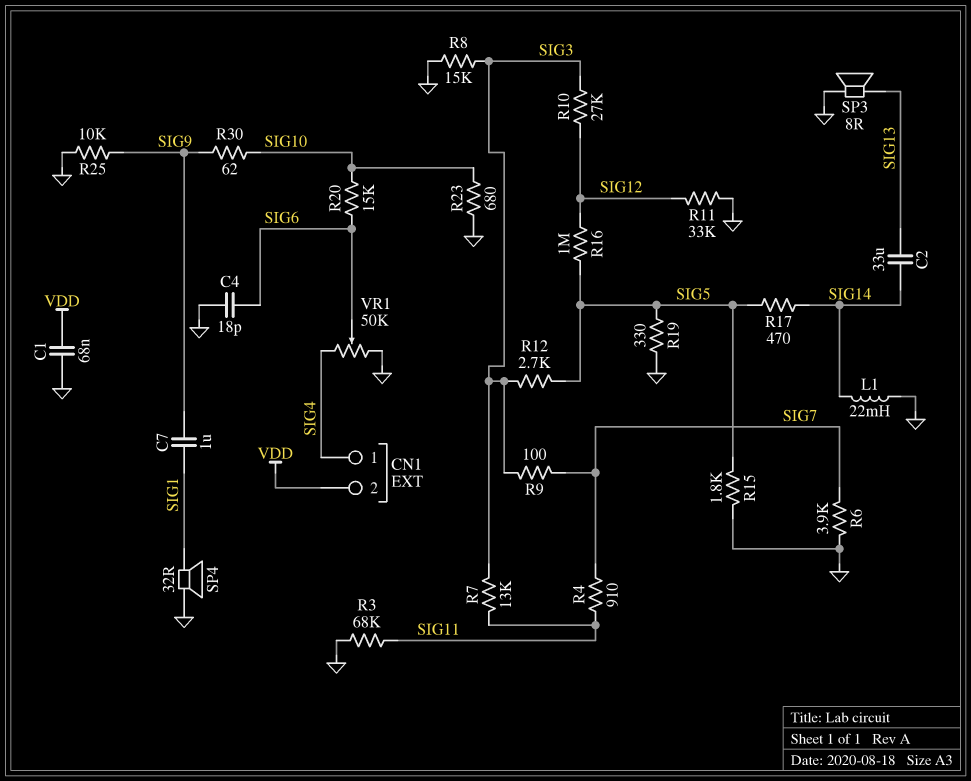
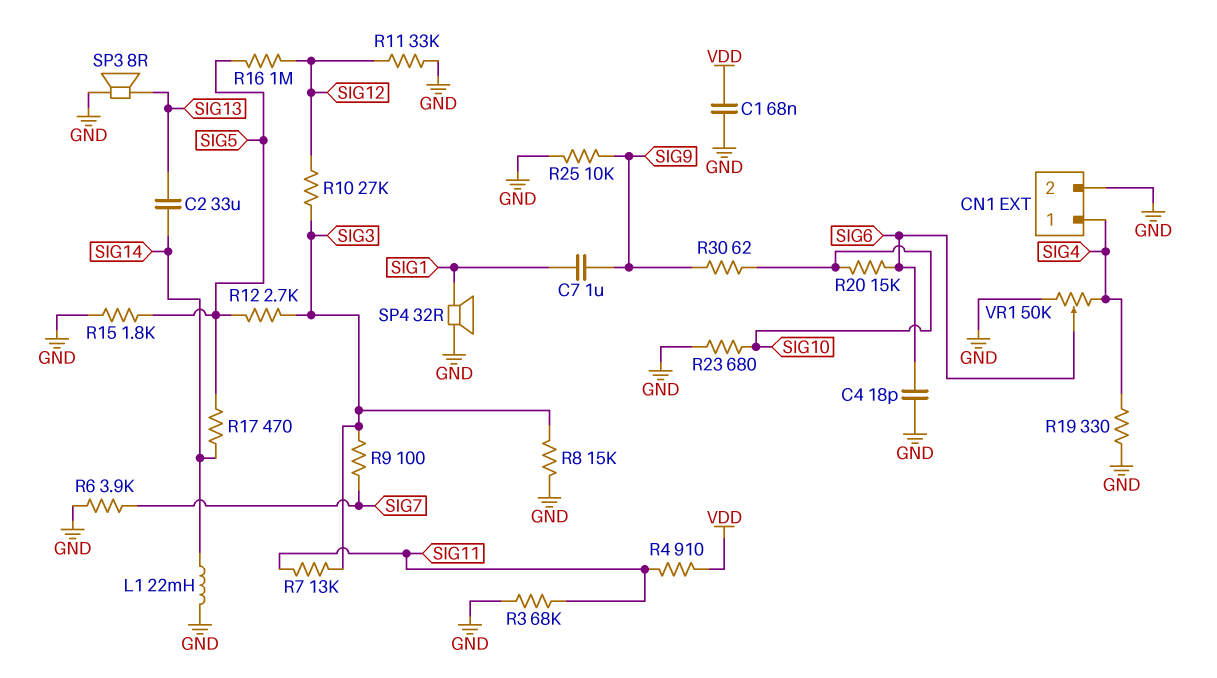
CN1 pin 2: VDD -> GND
R4: 910 (SIG7, SIG11) -> 910 (SIG11, VDD)
R19: 330 (GND, SIG5) -> 330 (GND, SIG4)

